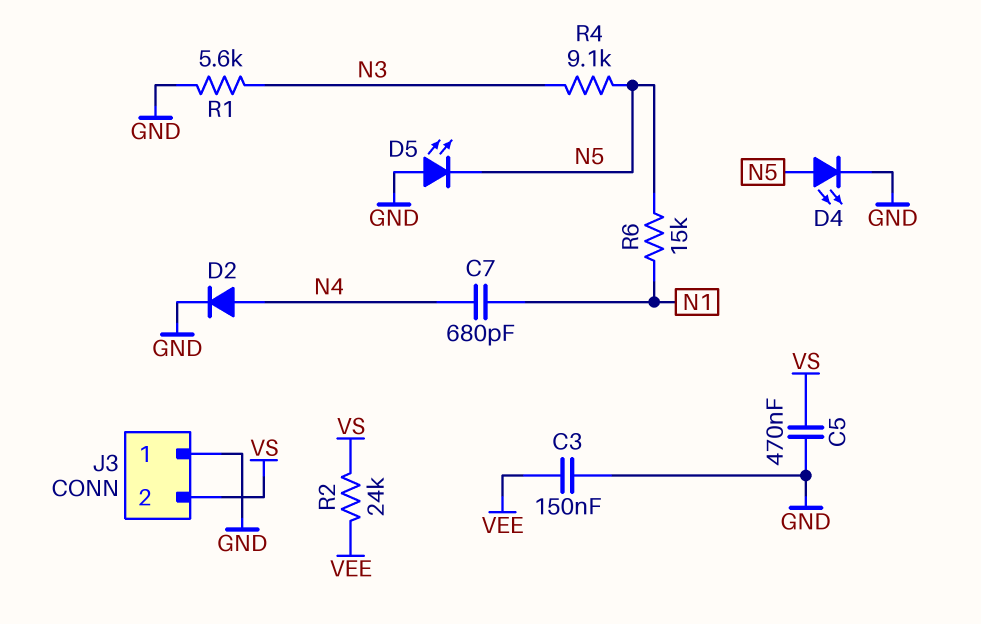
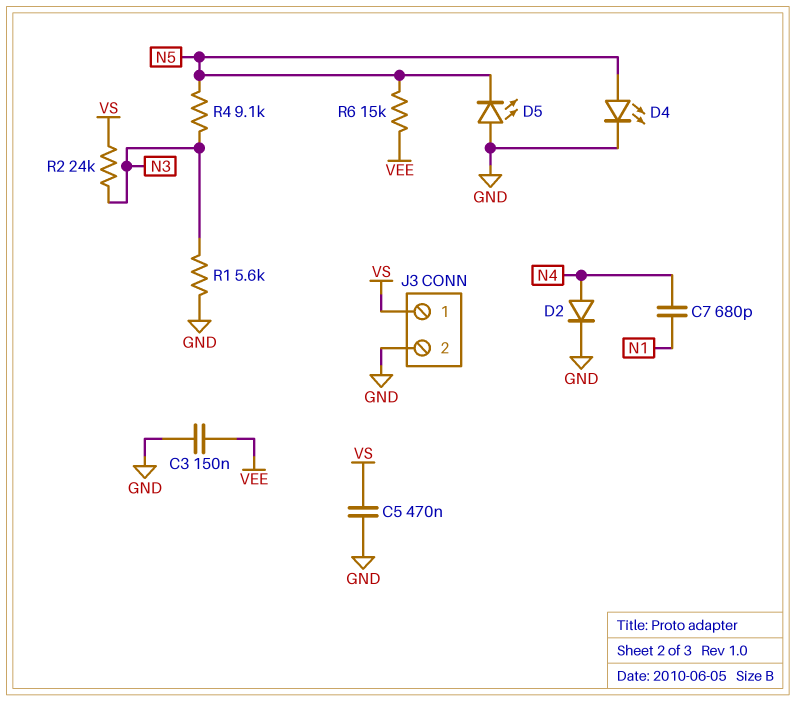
J3 pin 1: GND -> VS
J3 pin 2: VS -> GND
R2: 24k (VEE, VS) -> 24k (N3, VS)
R6: 15k (N1, N5) -> 15k (N5, VEE)

